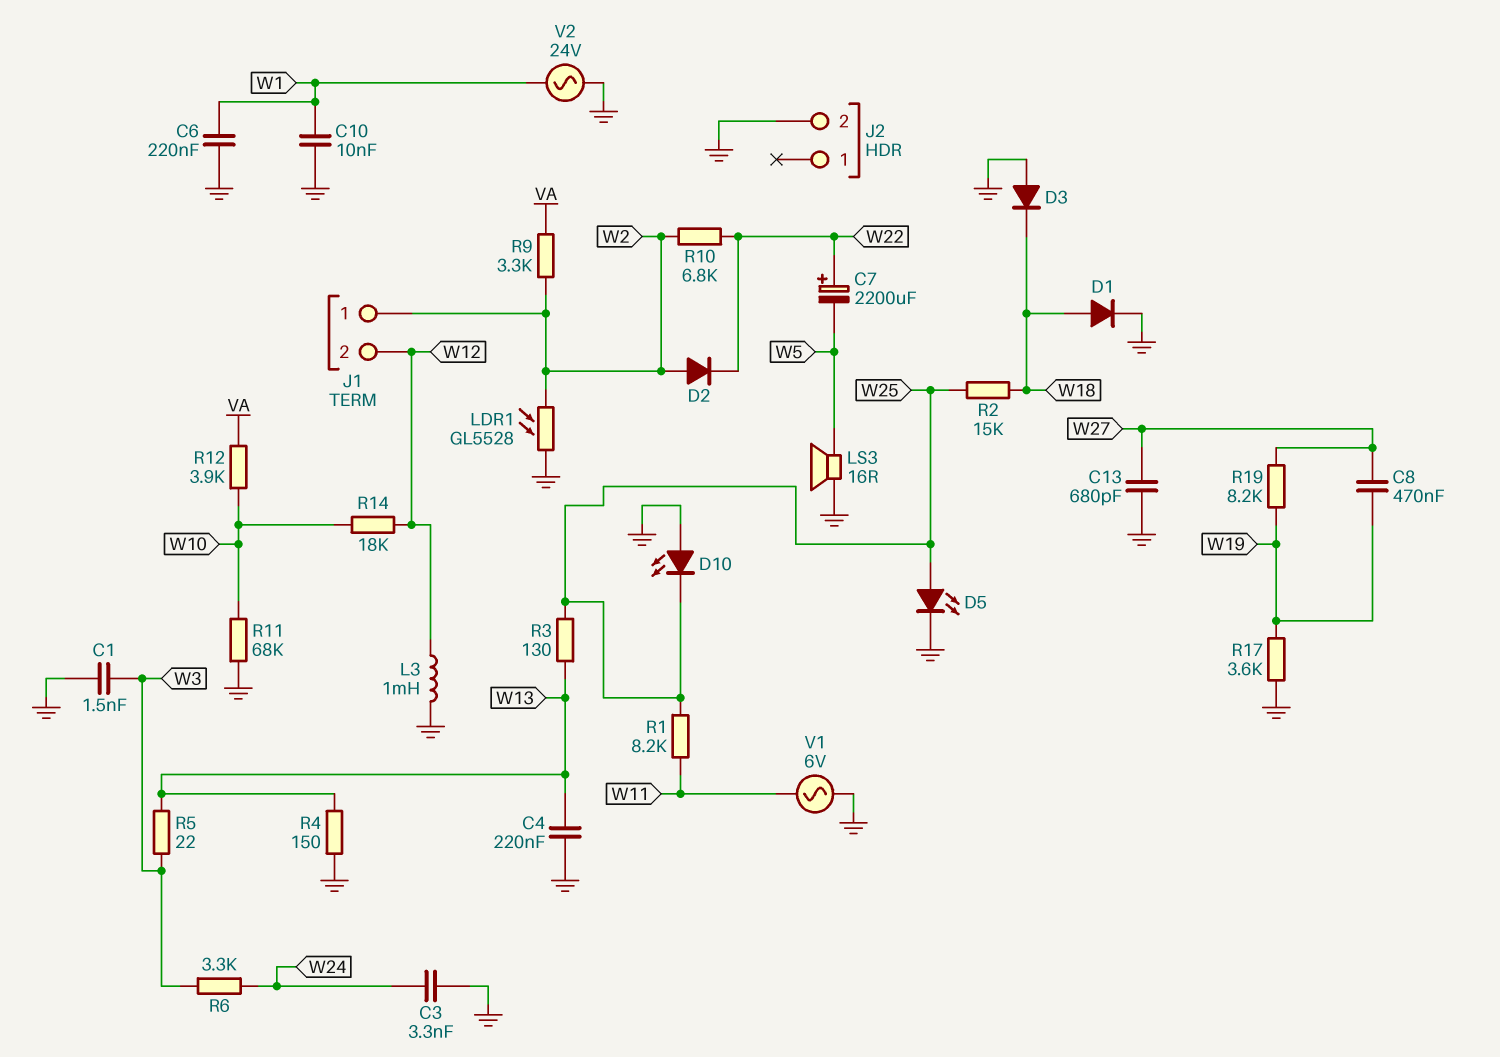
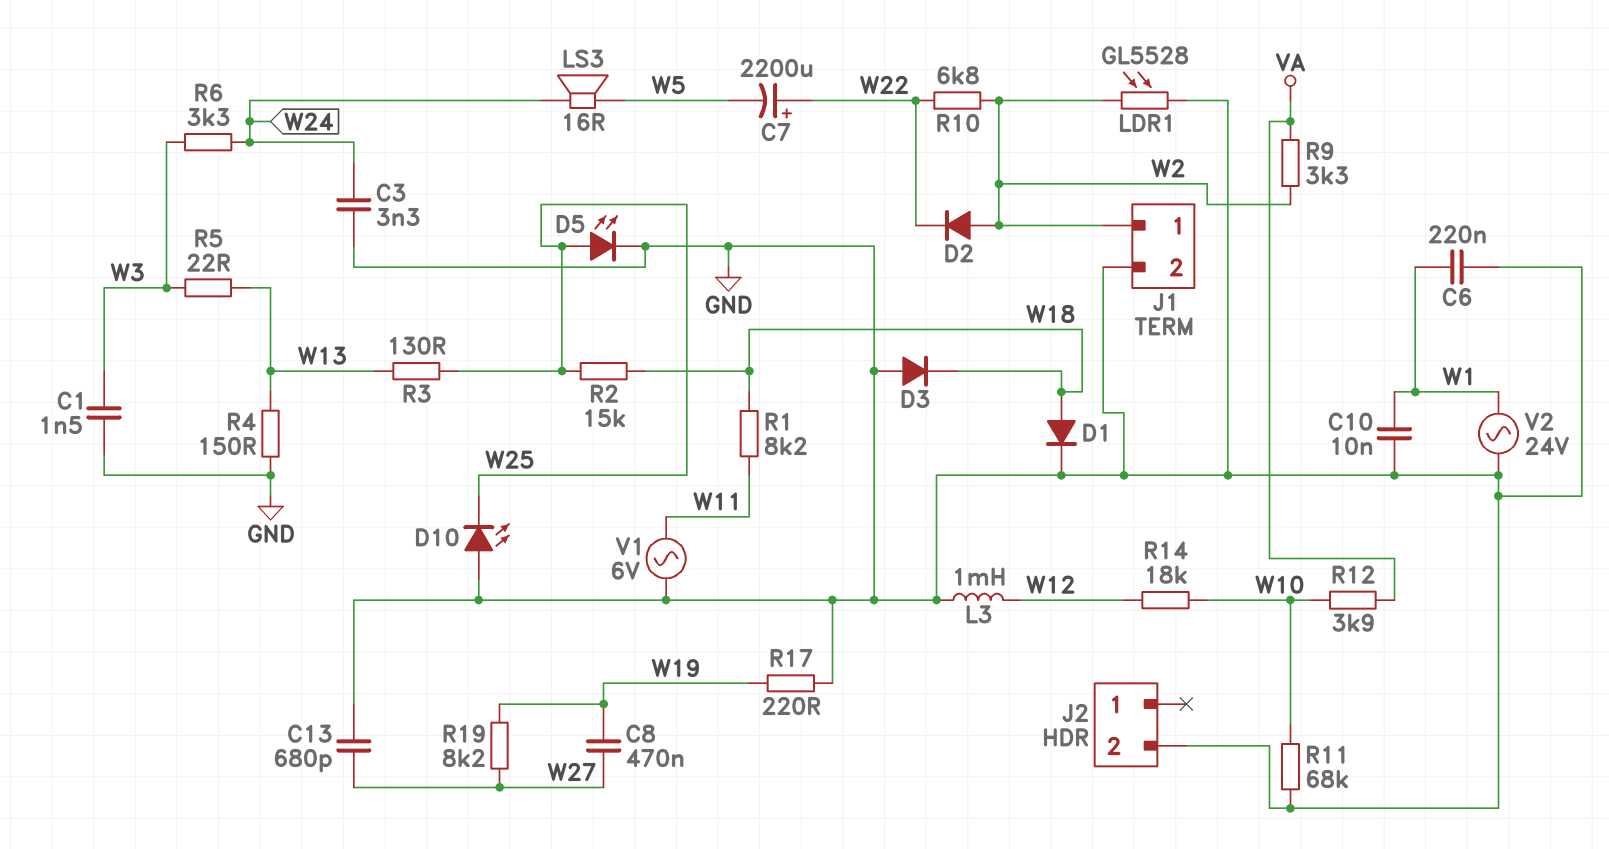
C4: 220nF (GND, W13) -> none
J1 pin 2: W12 -> GND
LS3: speaker 16R (GND, W5) -> speaker 16R (W5, W24)
R1: 8.2k (W11, W25) -> 8.2k (W11, W18)
R17: 3.6k (GND, W19) -> 220 (GND, W19)

